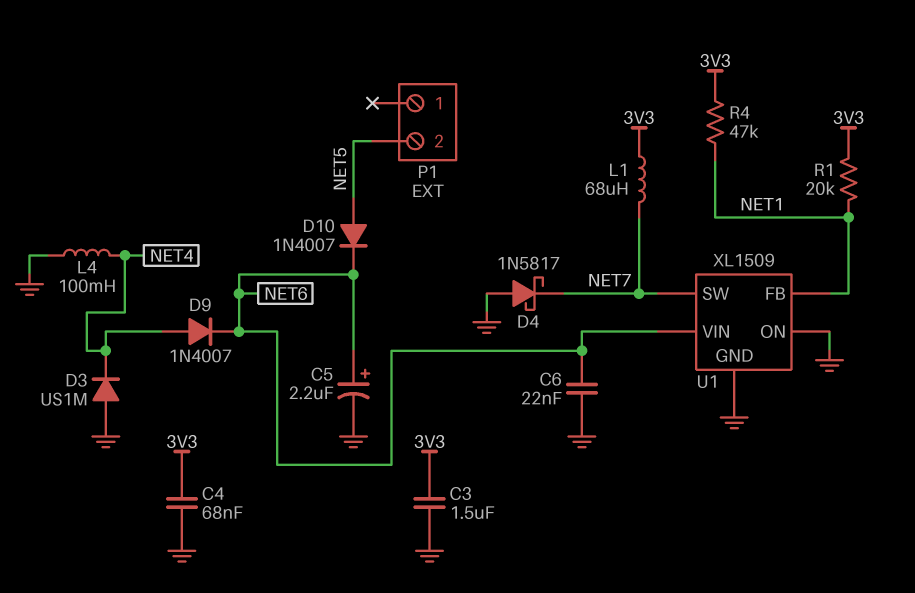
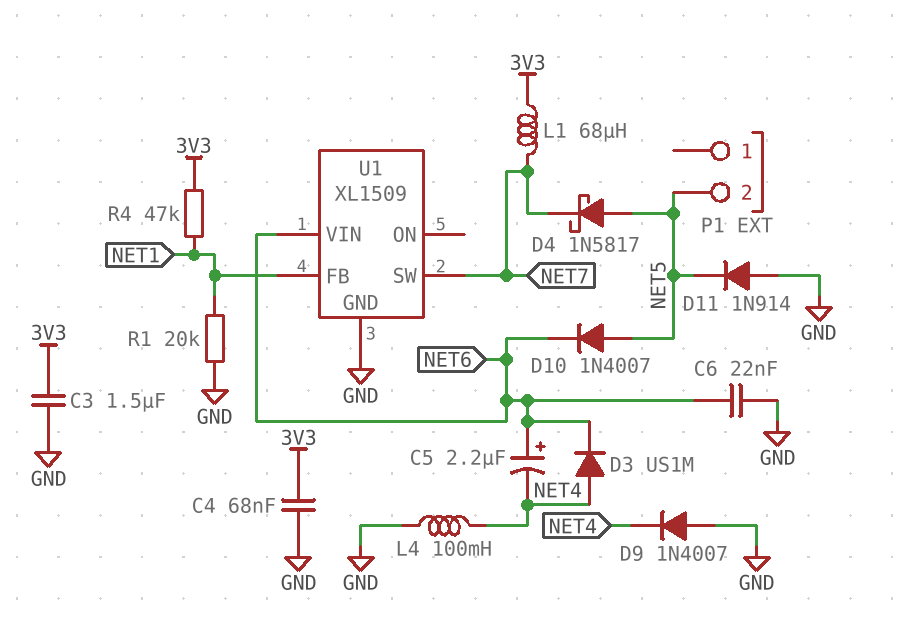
C5: 2.2uF (plus NET6, minus GND) -> 2.2uF (plus NET6, minus NET4)
D3: diode US1M (A GND, K NET4) -> diode US1M (A NET4, K NET6)
D4: schottky 1N5817 (A GND, K NET7) -> schottky 1N5817 (A NET5, K NET7)
D9: diode 1N4007 (A NET4, K NET6) -> diode 1N4007 (A GND, K NET4)
D11: none -> diode 1N914 (A GND, K NET5)
R1: 20k (3V3, NET1) -> 20k (GND, NET1)
U1 pin ON: GND -> none

